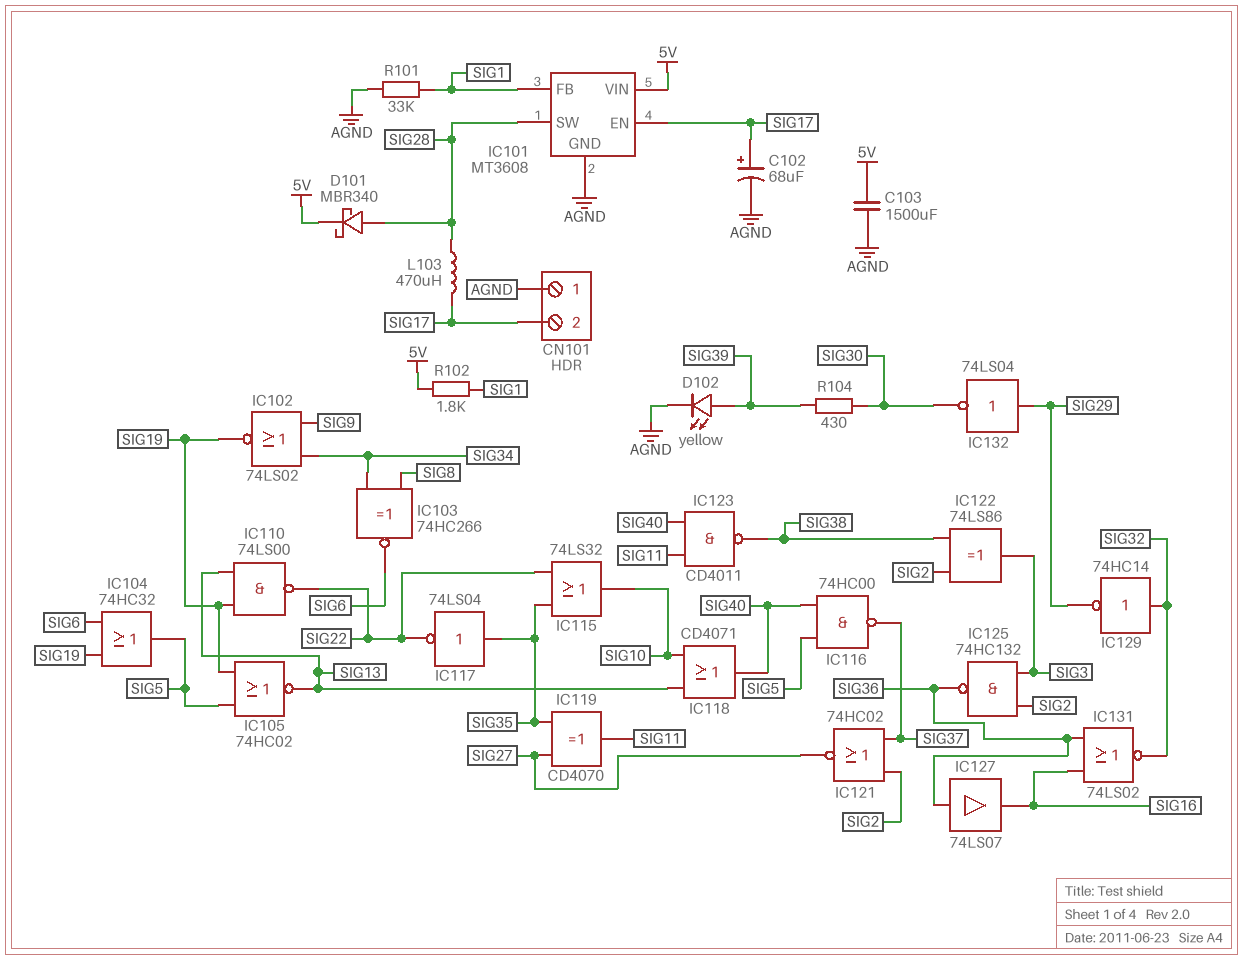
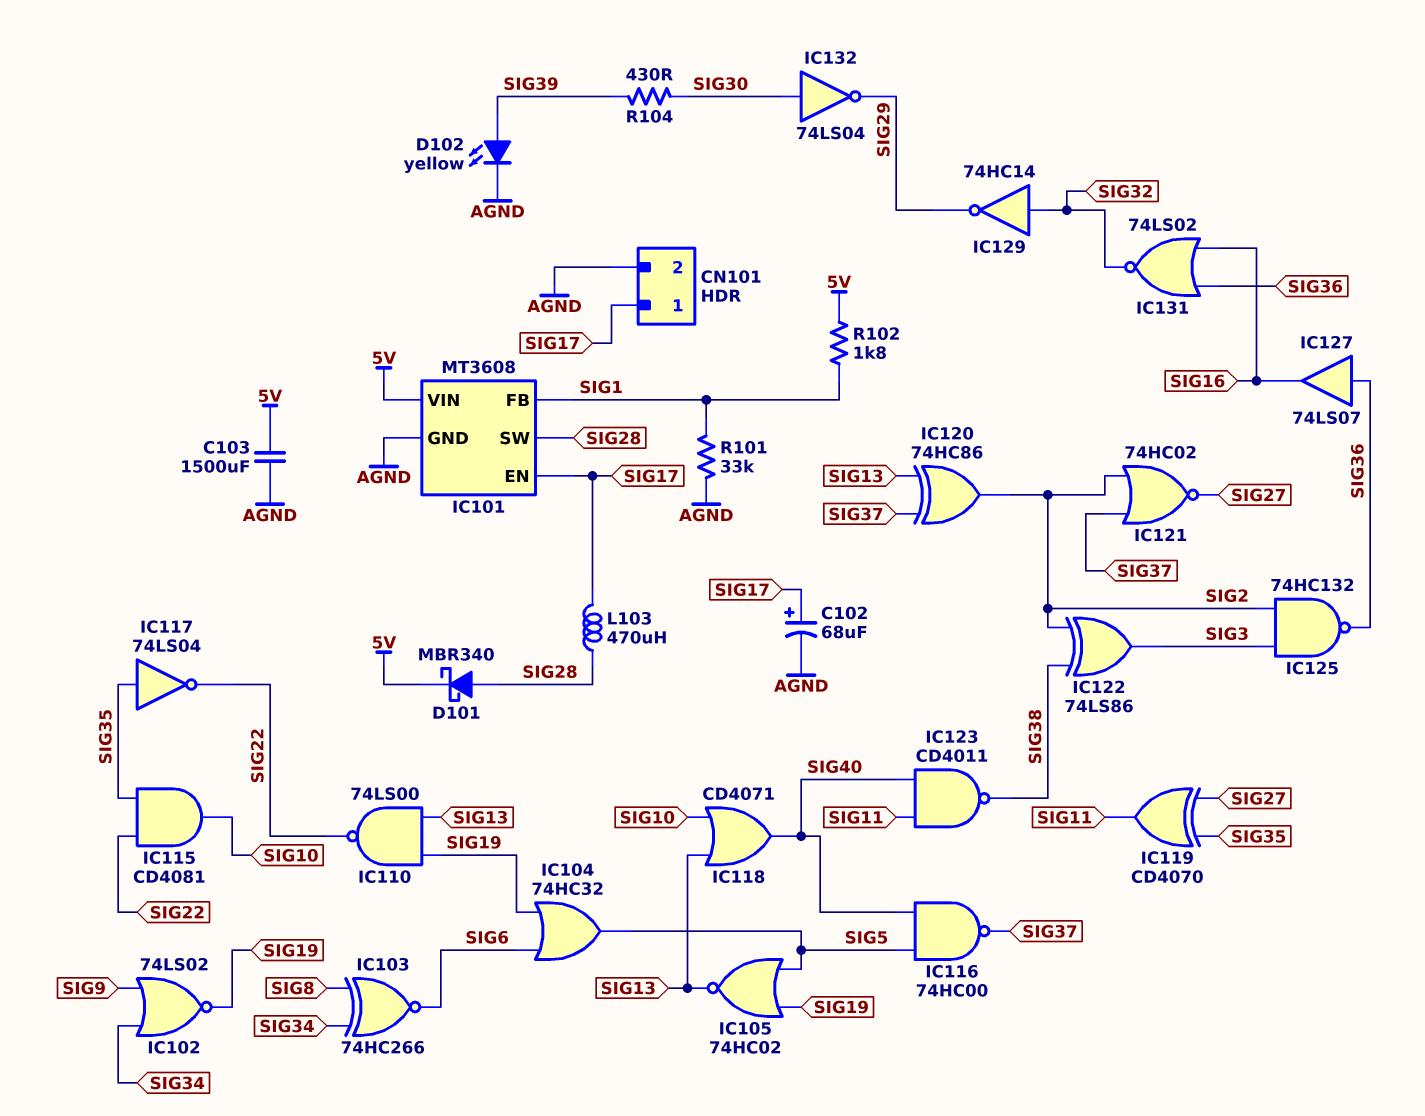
CN101 pin 1: AGND -> SIG17
CN101 pin 2: SIG17 -> AGND
IC115: OR 74LS32 (in SIG22, in SIG35, out SIG10) -> AND CD4081 (in SIG22, in SIG35, out SIG10)
IC120: none -> XOR 74HC86 (in SIG13, in SIG37, out SIG2)
IC132: NOT 74LS04 (in SIG29, out SIG30) -> NOT 74LS04 (in SIG30, out SIG29)

